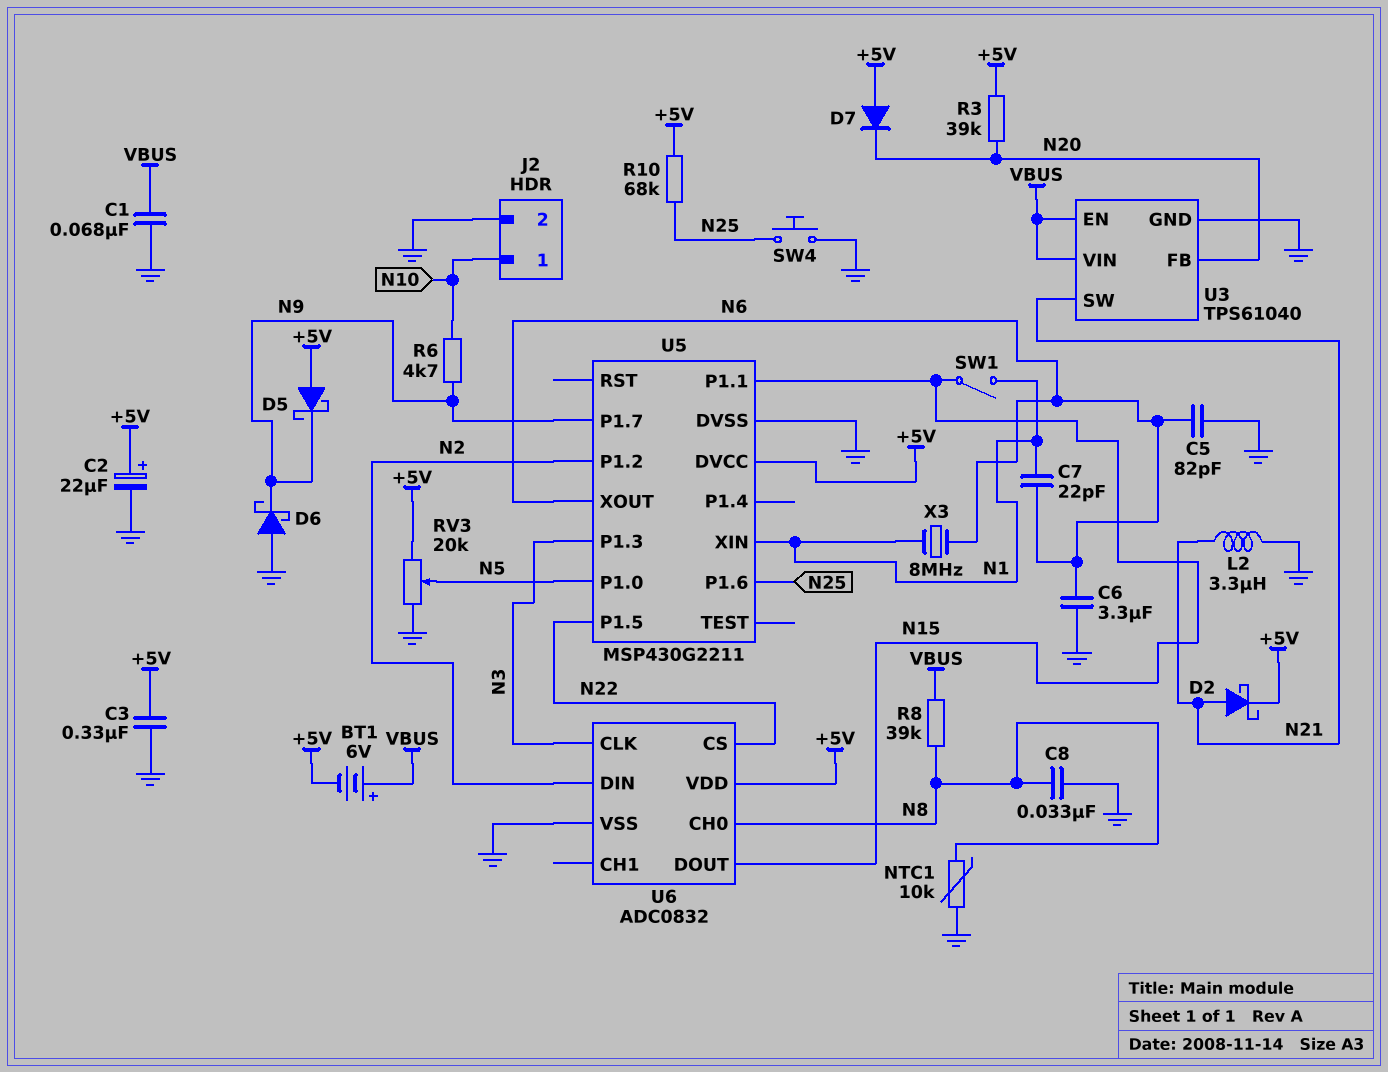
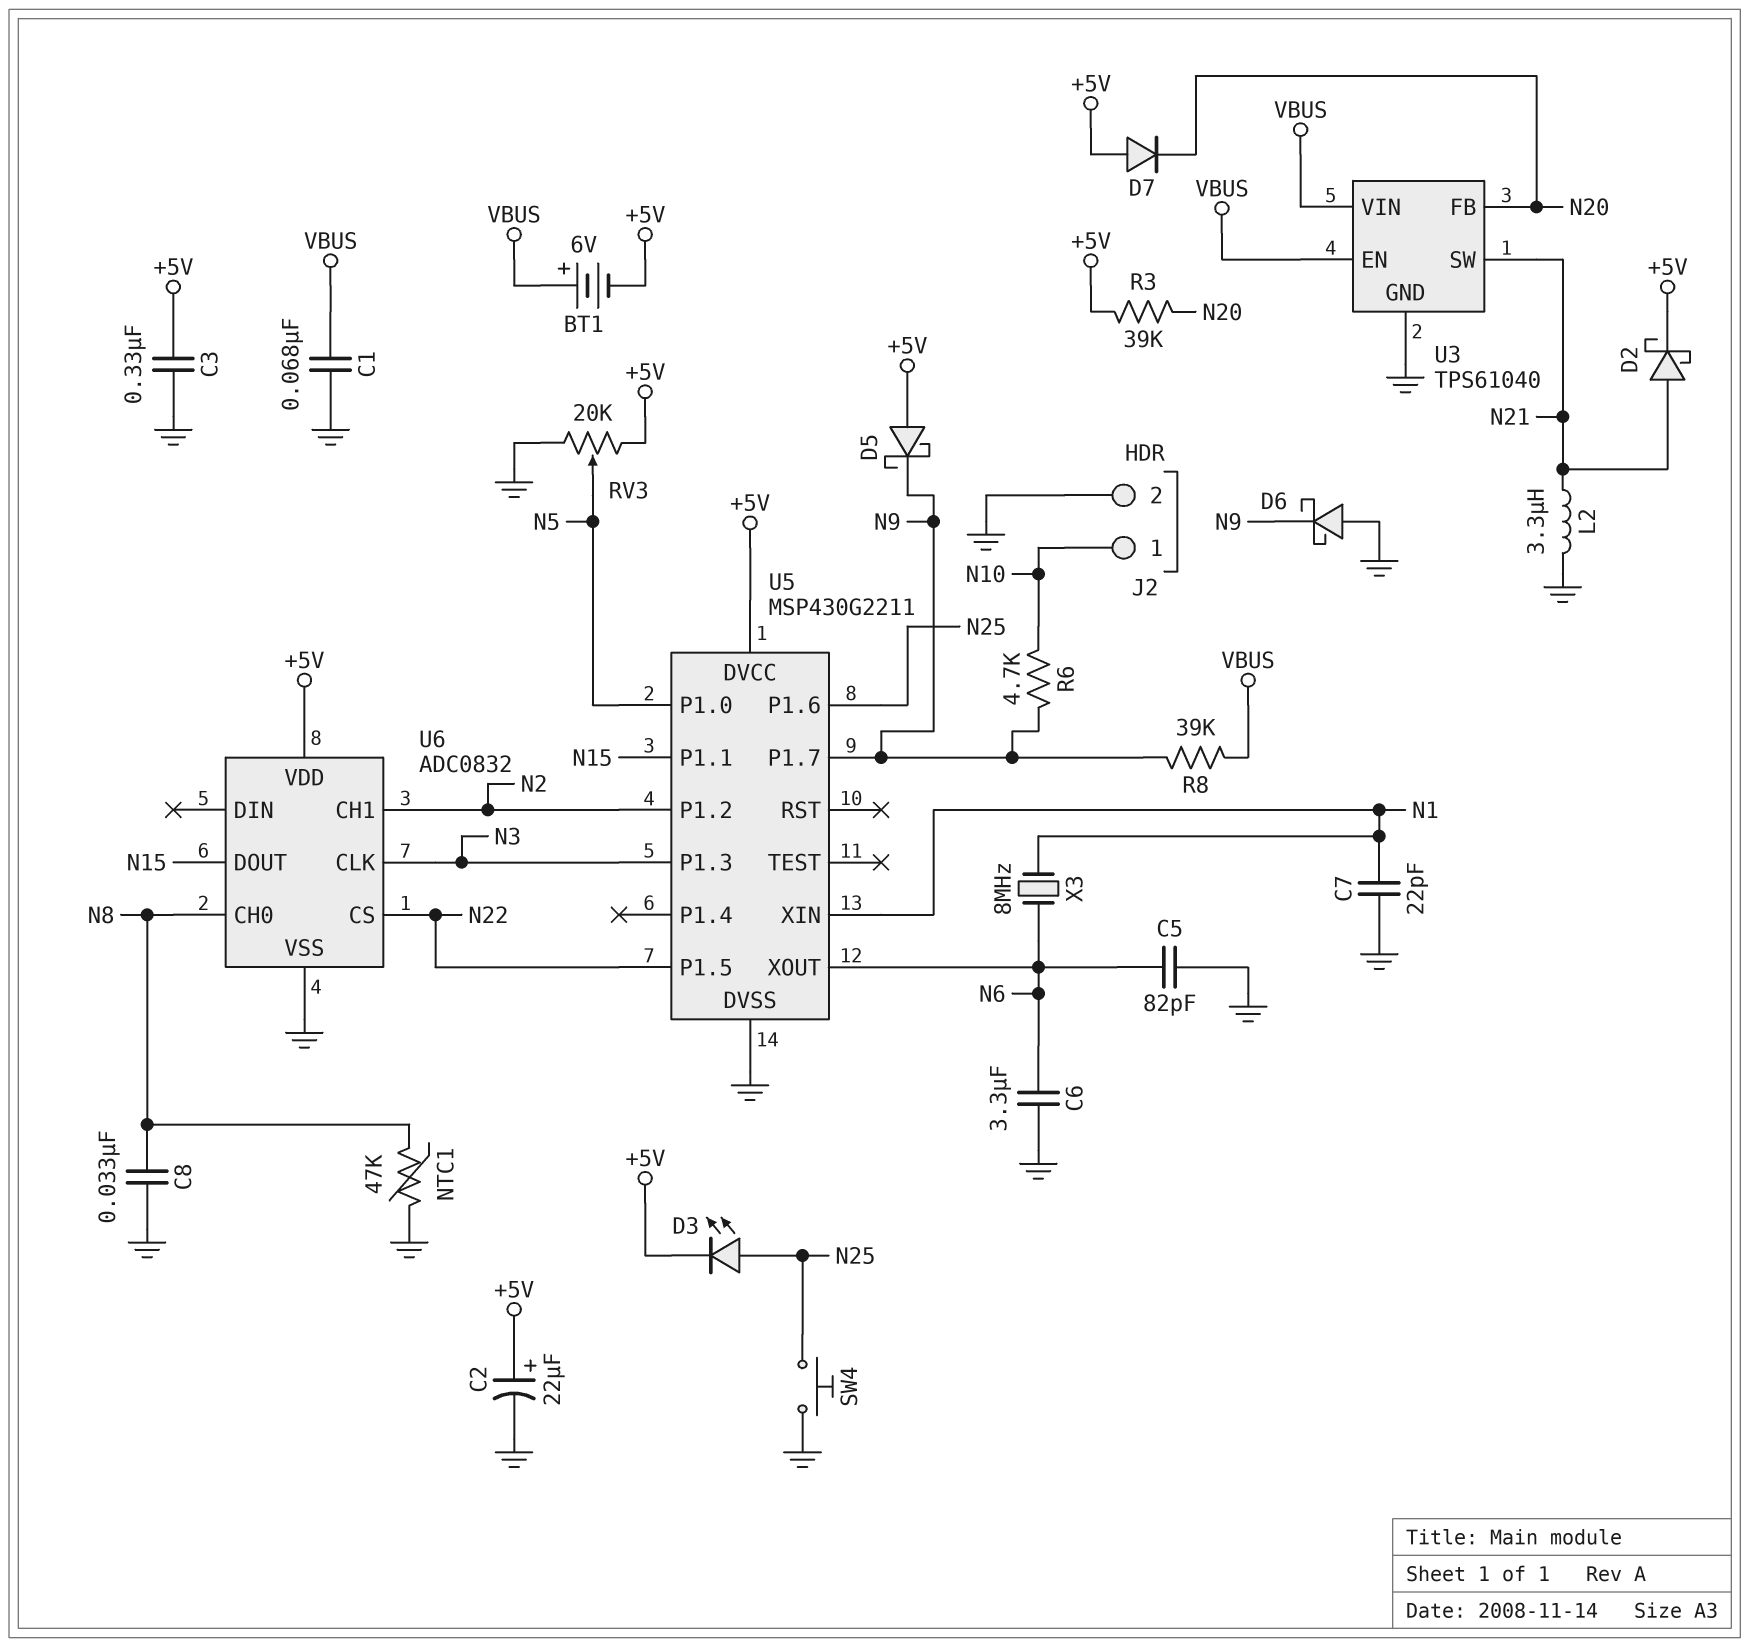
C7: 22pF (N1, N6) -> 22pF (GND, N1)
D3: none -> LED (A N25, K +5V)
NTC1: 10k (GND, N8) -> 47k (GND, N8)
R8: 39k (N8, VBUS) -> 39k (N9, VBUS)
R10: 68k (+5V, N25) -> none
SW1: switch (N1, N15) -> none
U6 pin CH1: none -> N2
U6 pin DIN: N2 -> none

